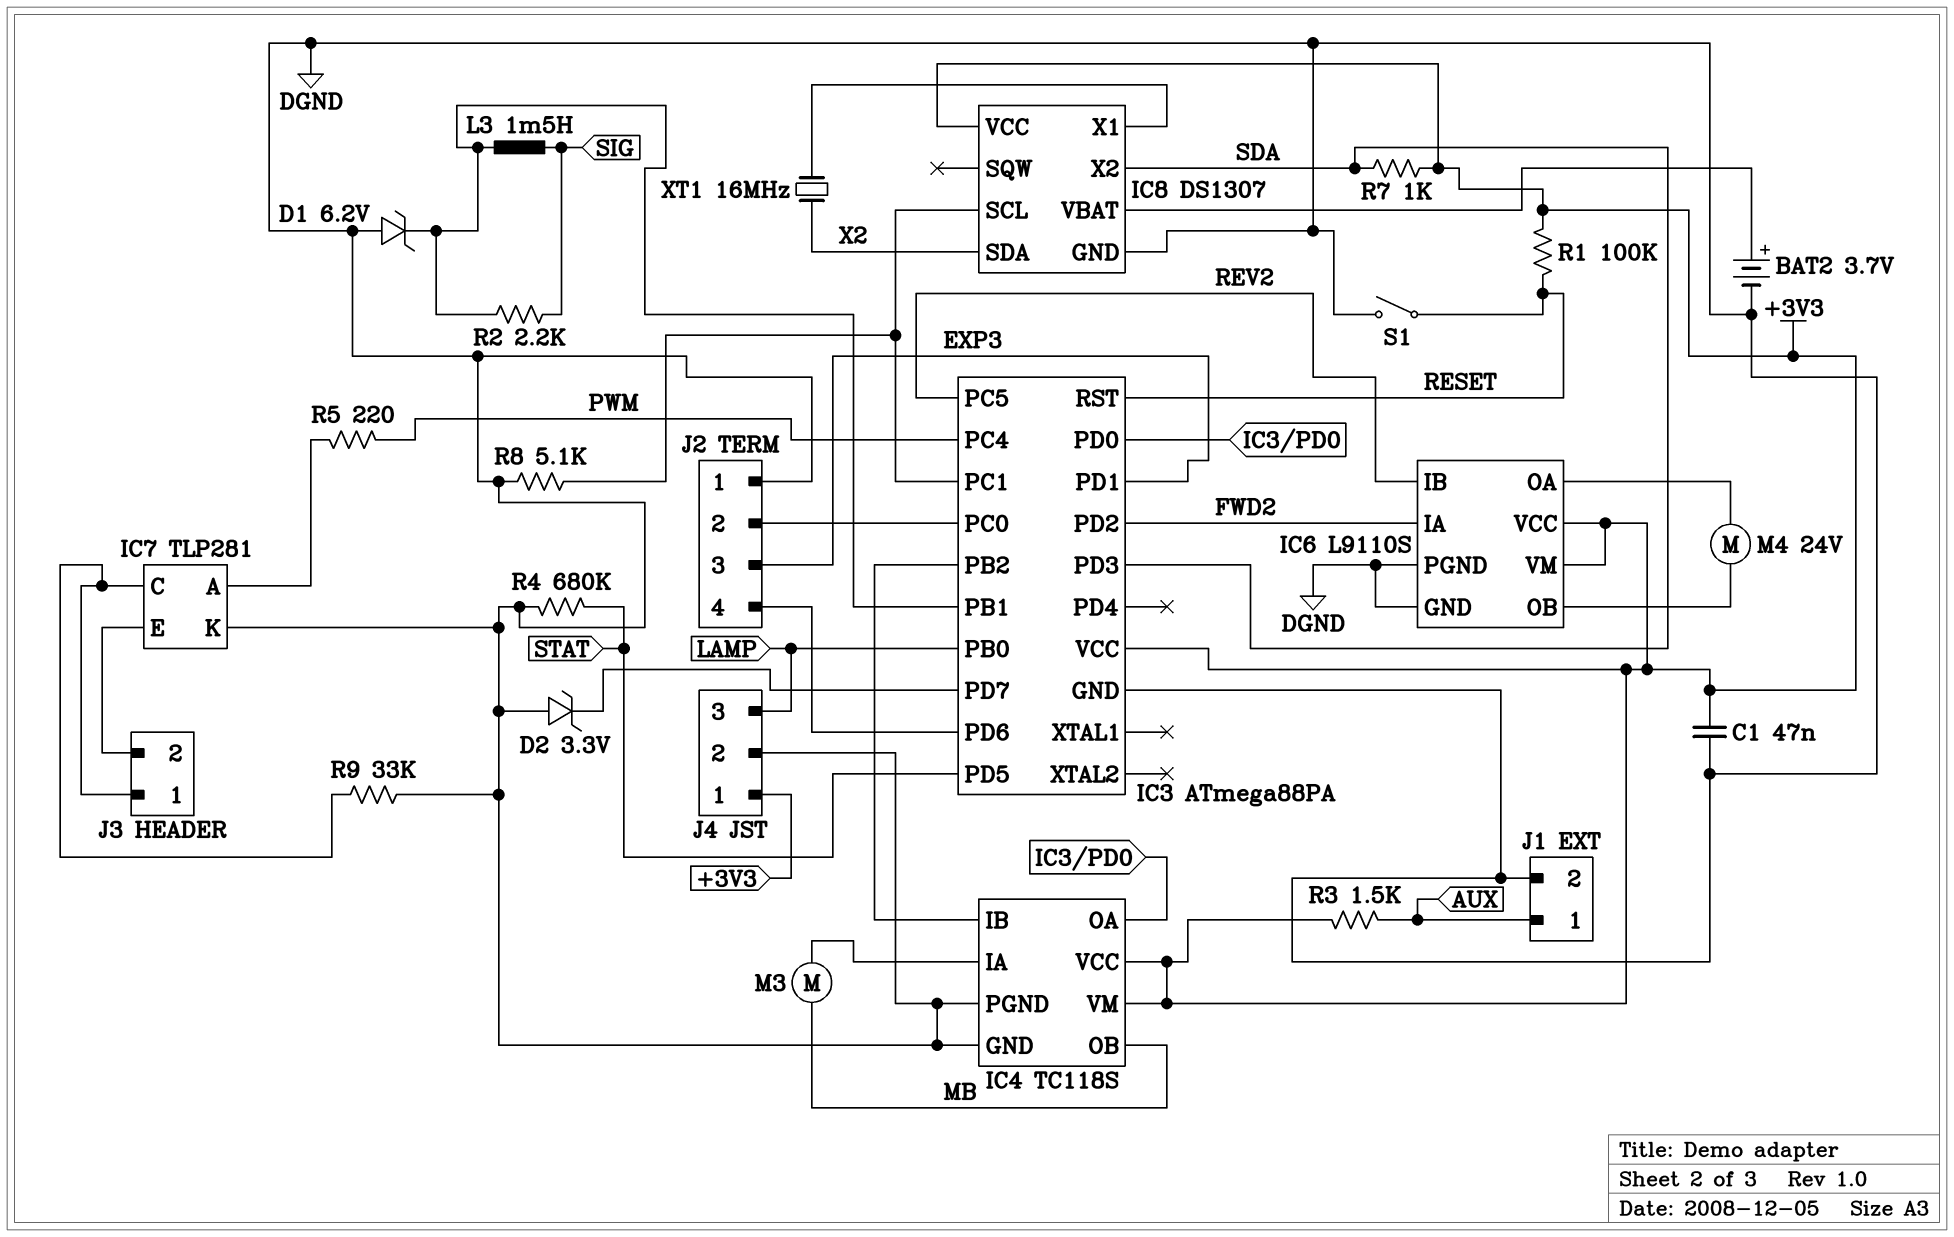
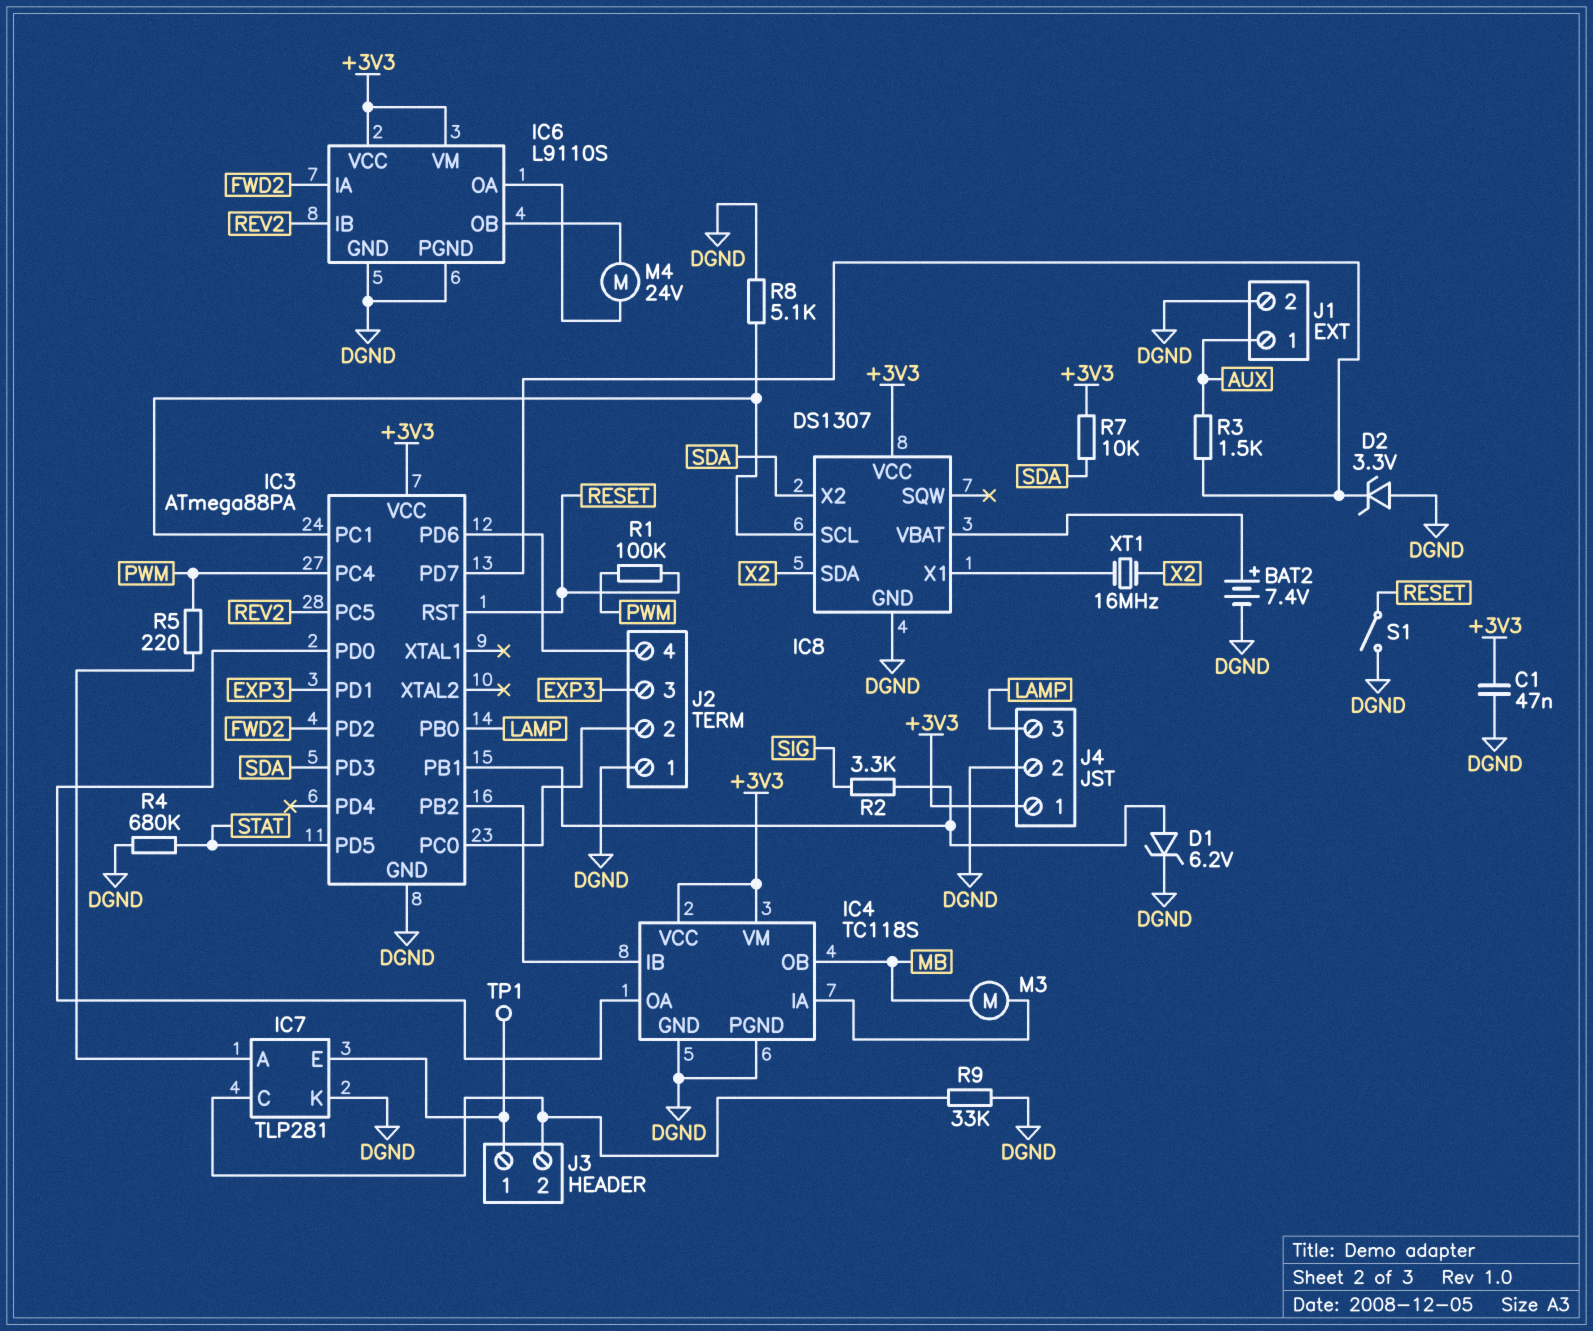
BAT2: 3.7V (plus IC8/VBAT, minus DGND) -> 7.4V (plus IC8/VBAT, minus DGND)
D1: zener 6.2V (A DGND, K IC3/PB1) -> zener 6.2V (A IC3/PB1, K DGND)
J3 pin 1: IC7/C -> IC7/E
J3 pin 2: IC7/E -> IC7/C
L3: 1.5mH (IC3/PB1, SIG) -> none
R1: 100k (+3V3, RESET) -> 100k (PWM, RESET)
R2: 2.2k (IC3/PB1, SIG) -> 3.3k (IC3/PB1, SIG)
R3: 1.5k (+3V3, AUX) -> 1.5k (AUX, IC3/PD7)
R7: 1k (+3V3, SDA) -> 10k (+3V3, SDA)
TP1: none -> test point (IC7/E)

